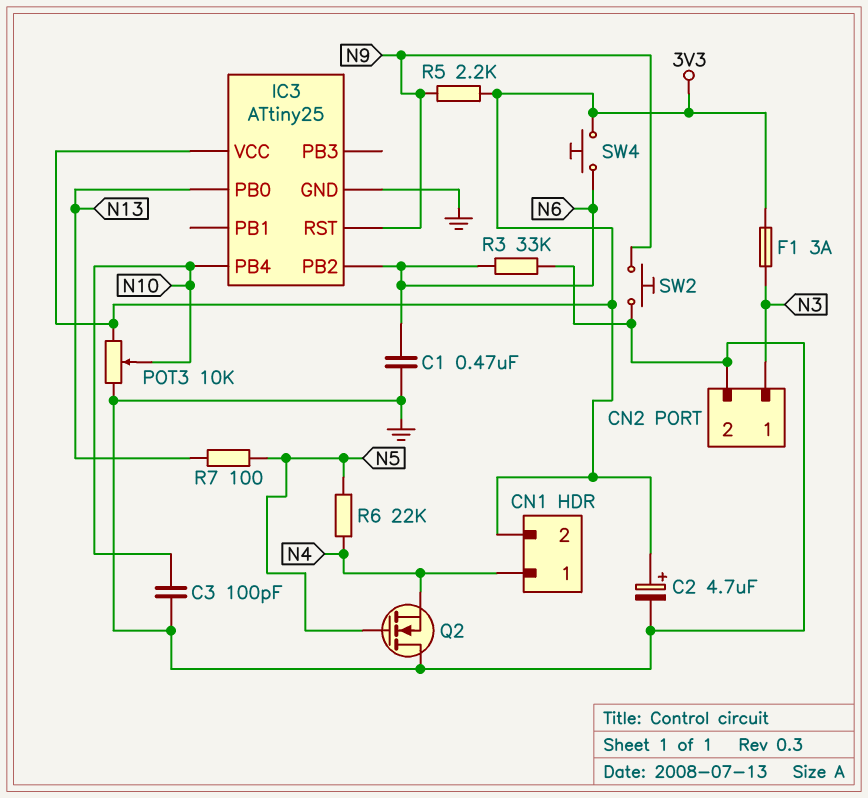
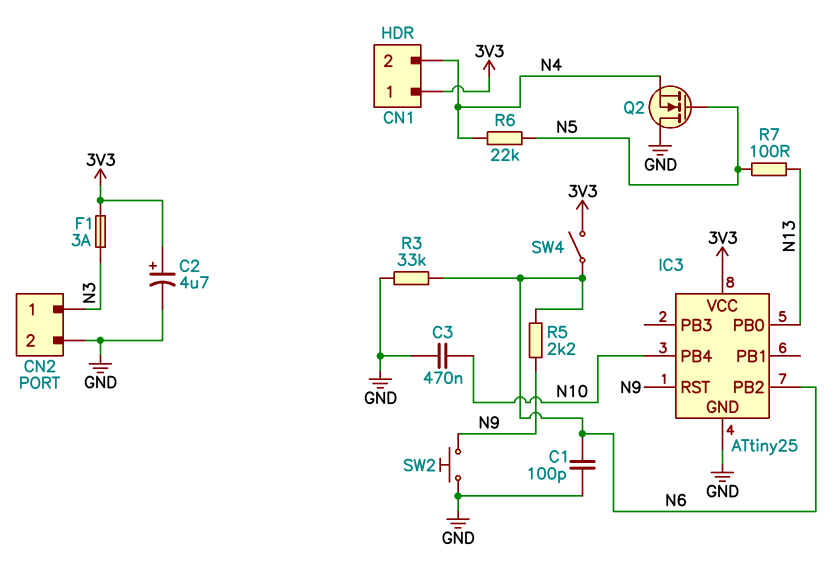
C1: 470nF (GND, N6) -> 100pF (GND, N6)
C3: 100pF (GND, N10) -> 470nF (GND, N10)
CN1 pin 1: N4 -> 3V3
CN1 pin 2: 3V3 -> N4
POT3: 10k (3V3, GND, wiper N10) -> none
R5: 2.2k (3V3, N9) -> 2.2k (N6, N9)
SW4: button (3V3, N6) -> switch (3V3, N6)

